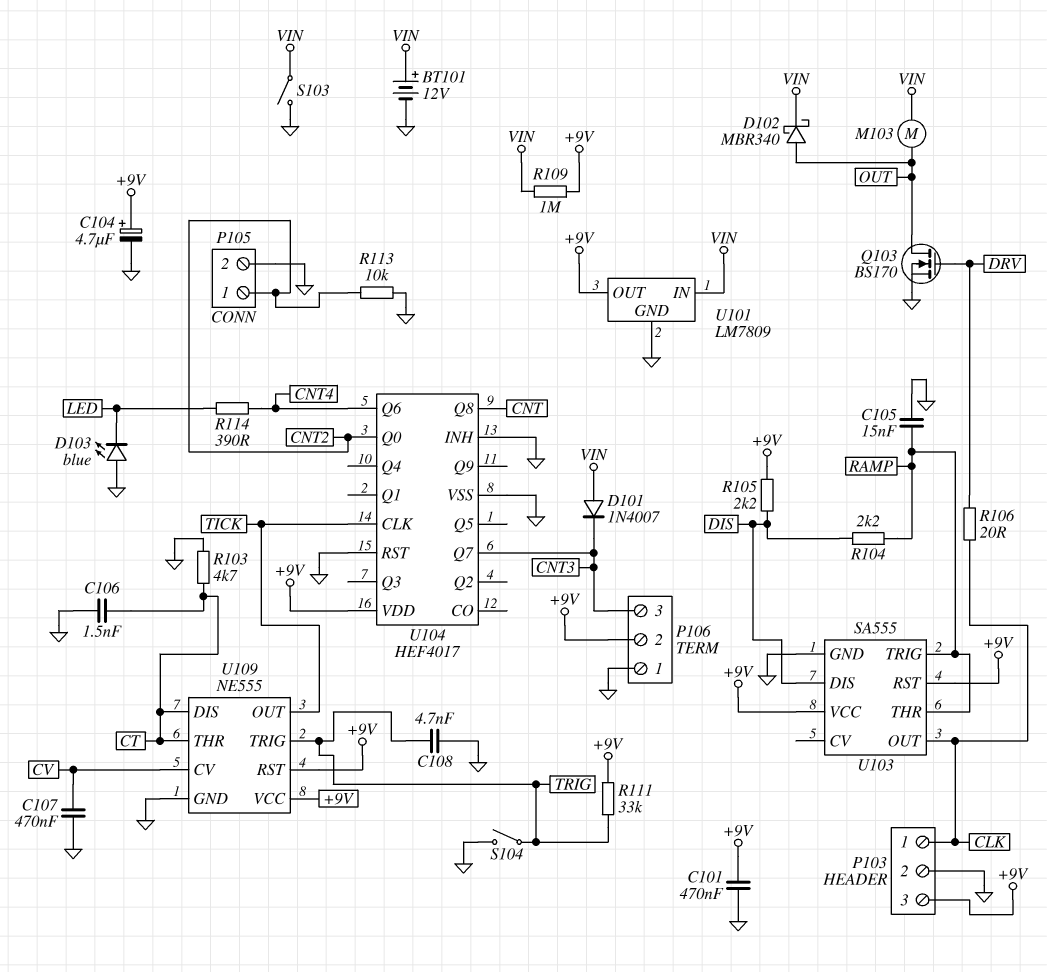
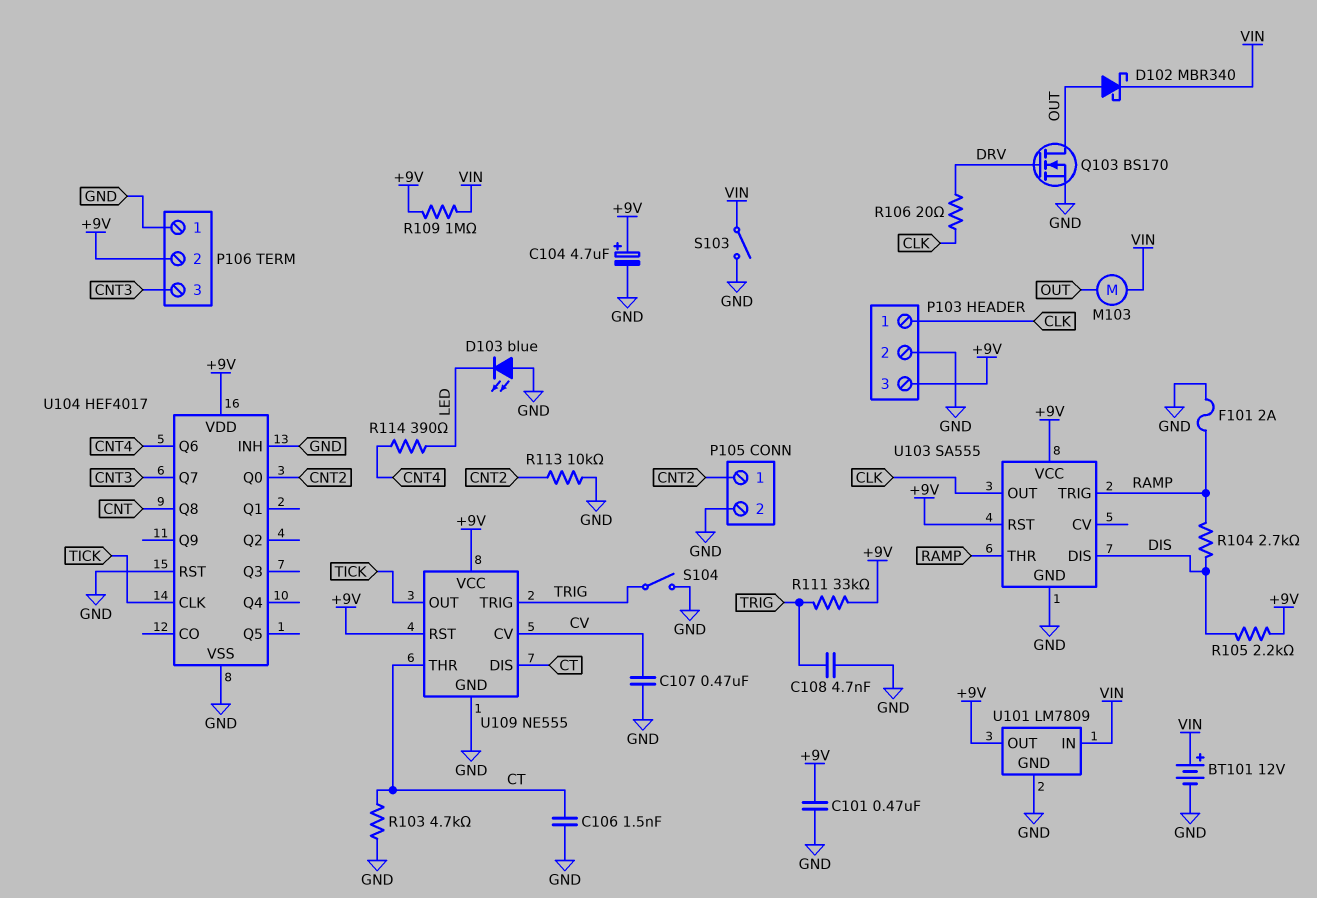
C105: 15nF (GND, RAMP) -> none
D101: diode 1N4007 (A VIN, K CNT3) -> none
F101: none -> 2A (GND, RAMP)
R104: 2.2k (DIS, RAMP) -> 2.7k (DIS, RAMP)

